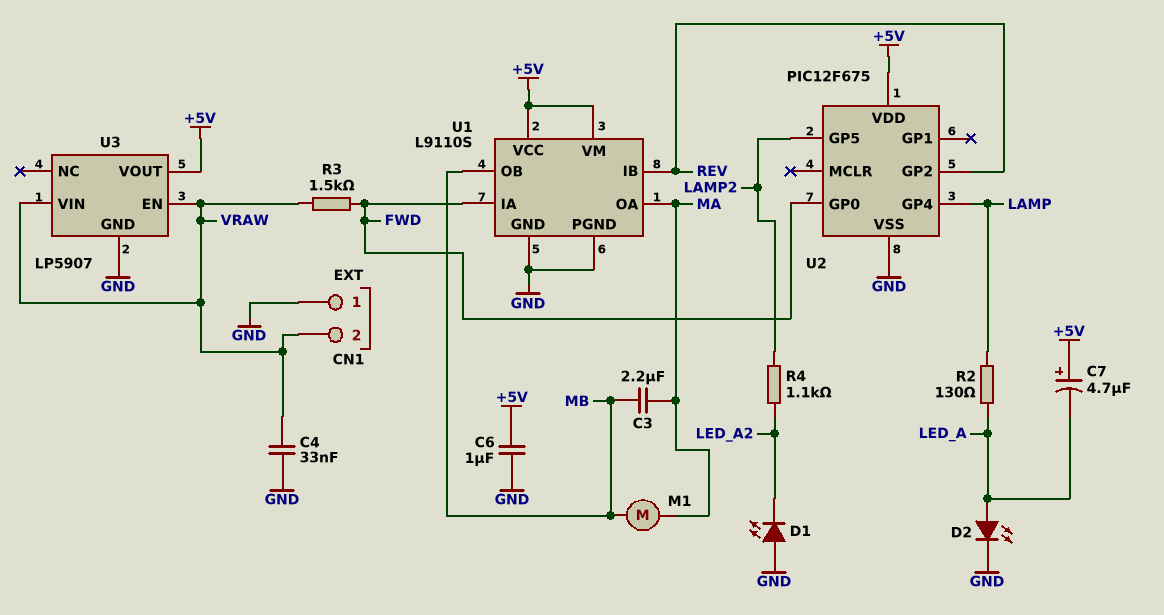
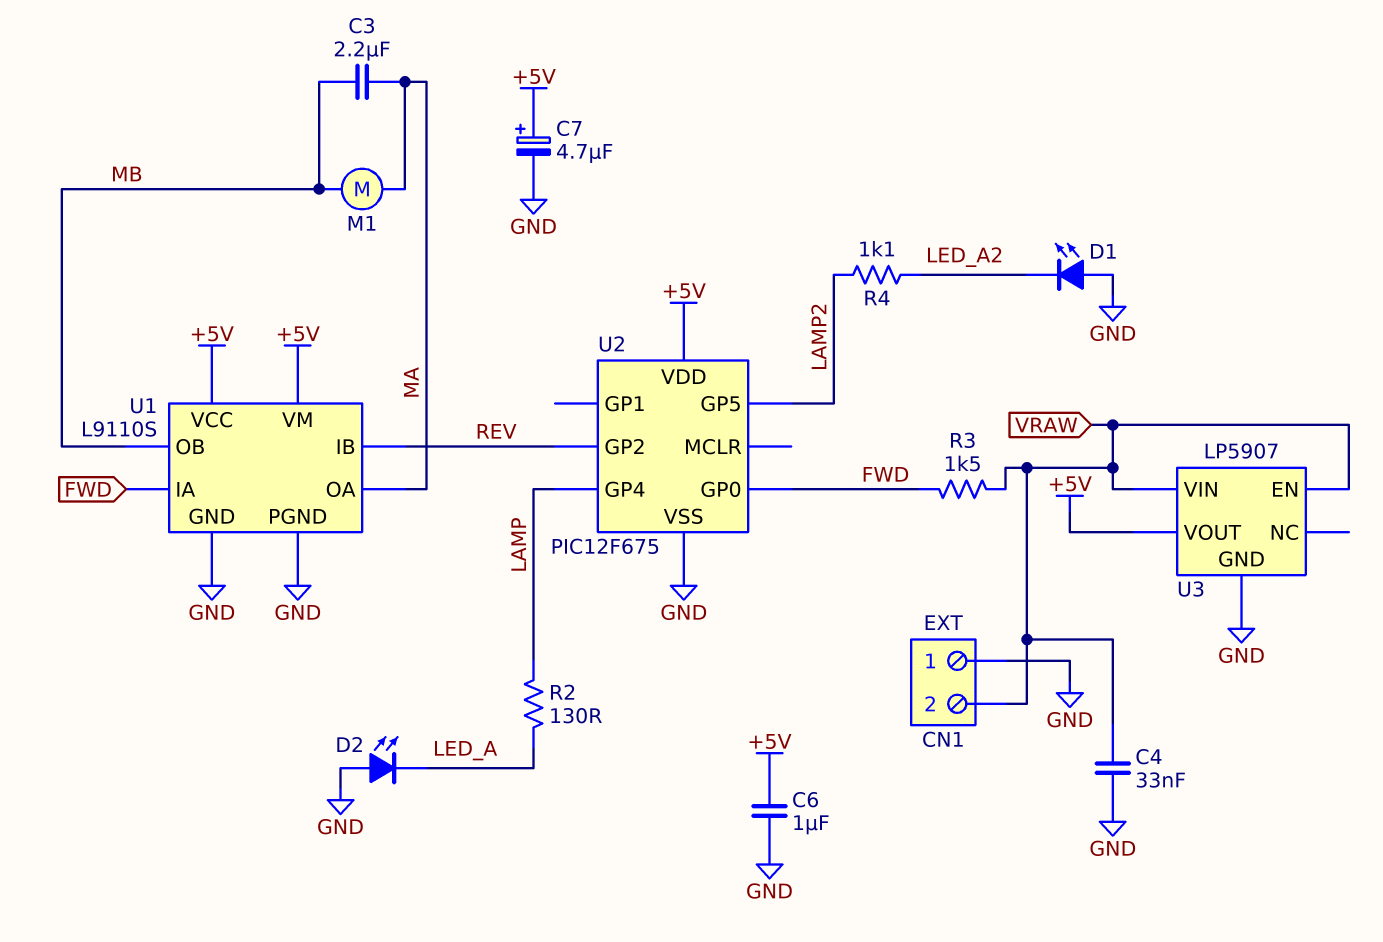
C7: 4.7uF (plus +5V, minus LED_A) -> 4.7uF (plus +5V, minus GND)
D2: LED (A LED_A, K GND) -> LED (A GND, K LED_A)

